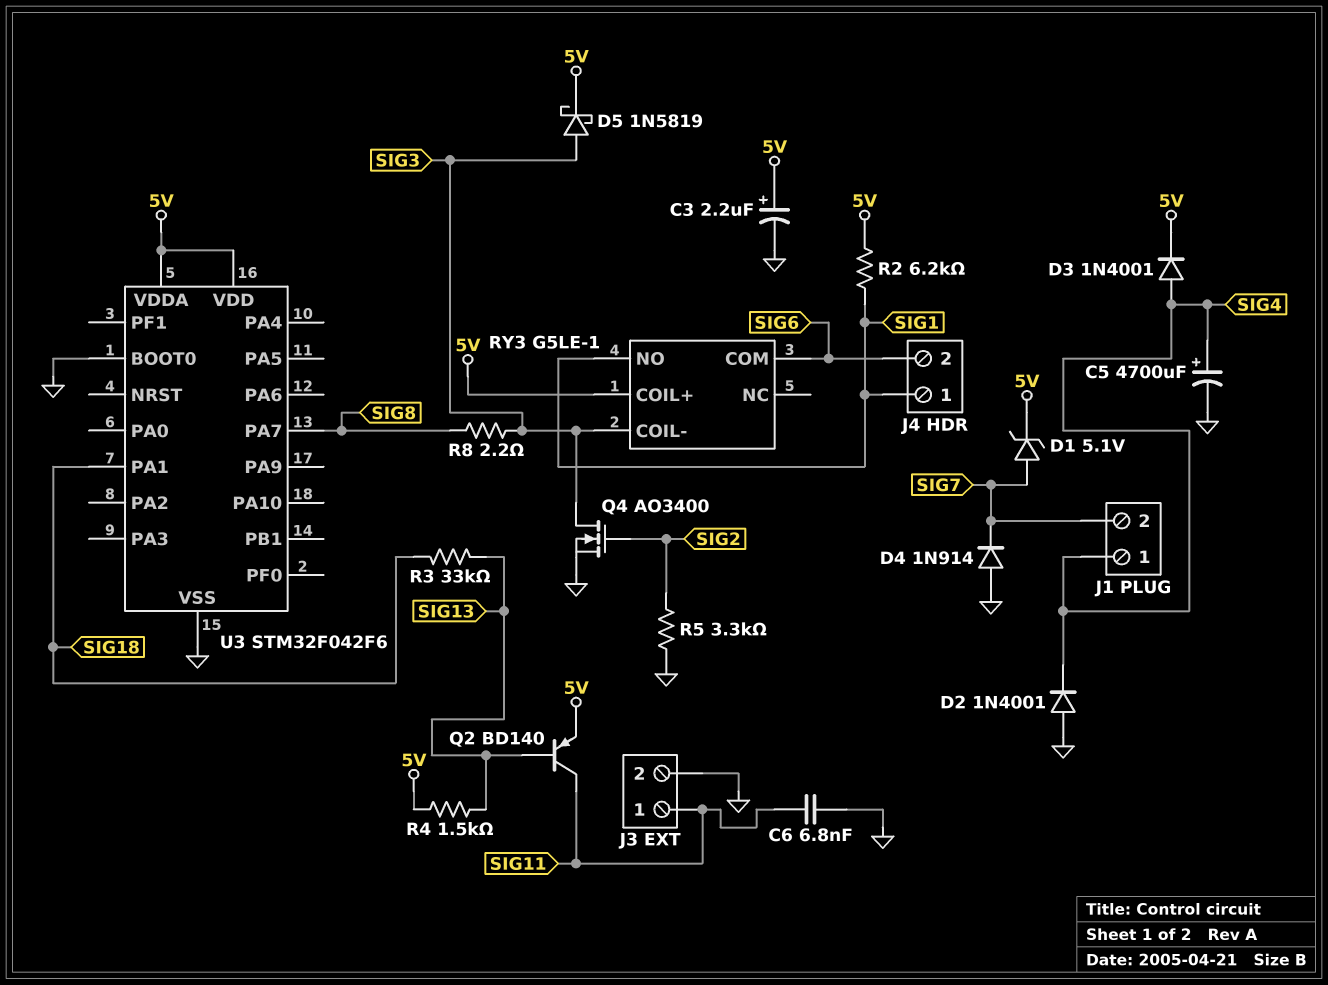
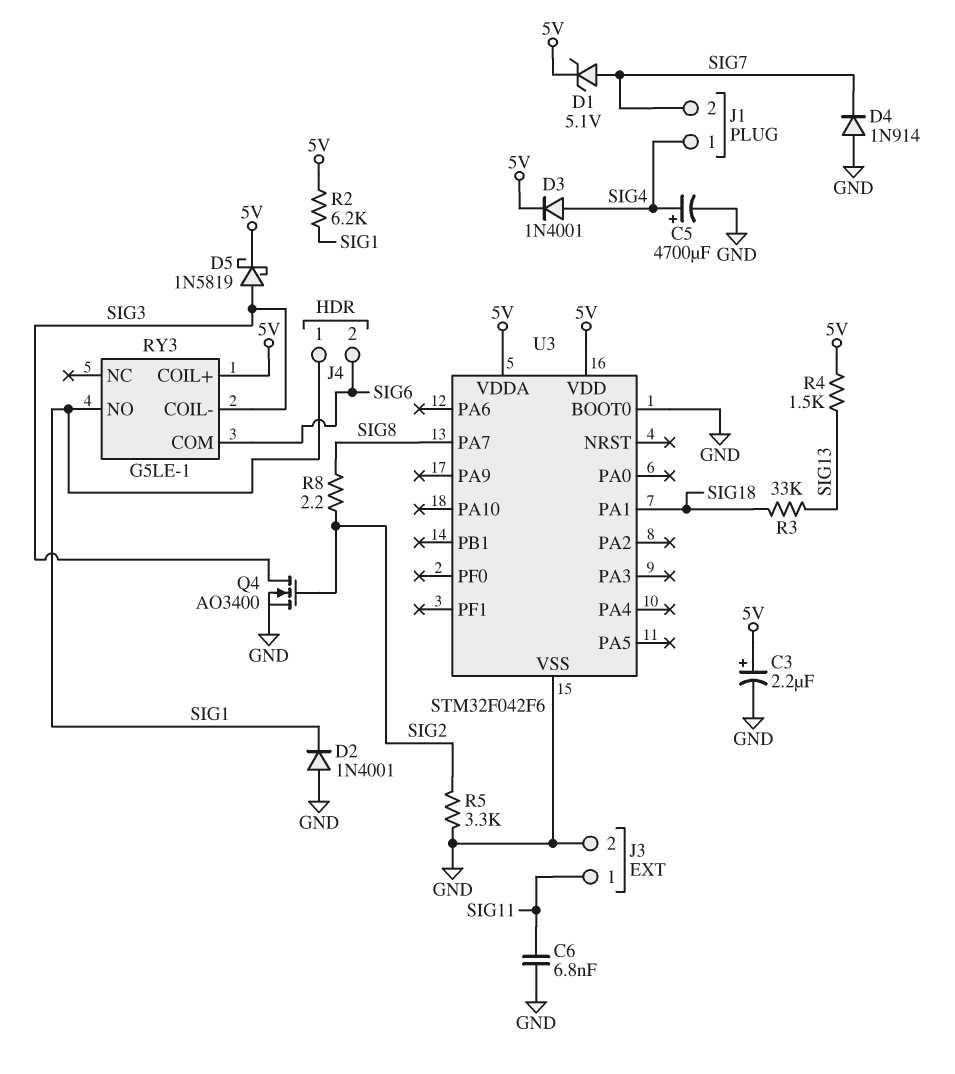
D2: diode 1N4001 (A GND, K SIG4) -> diode 1N4001 (A GND, K SIG1)
Q2: PNP BD140 (B SIG13, C SIG11, E 5V) -> none
R8: 2.2 (SIG3, SIG8) -> 2.2 (SIG2, SIG8)

